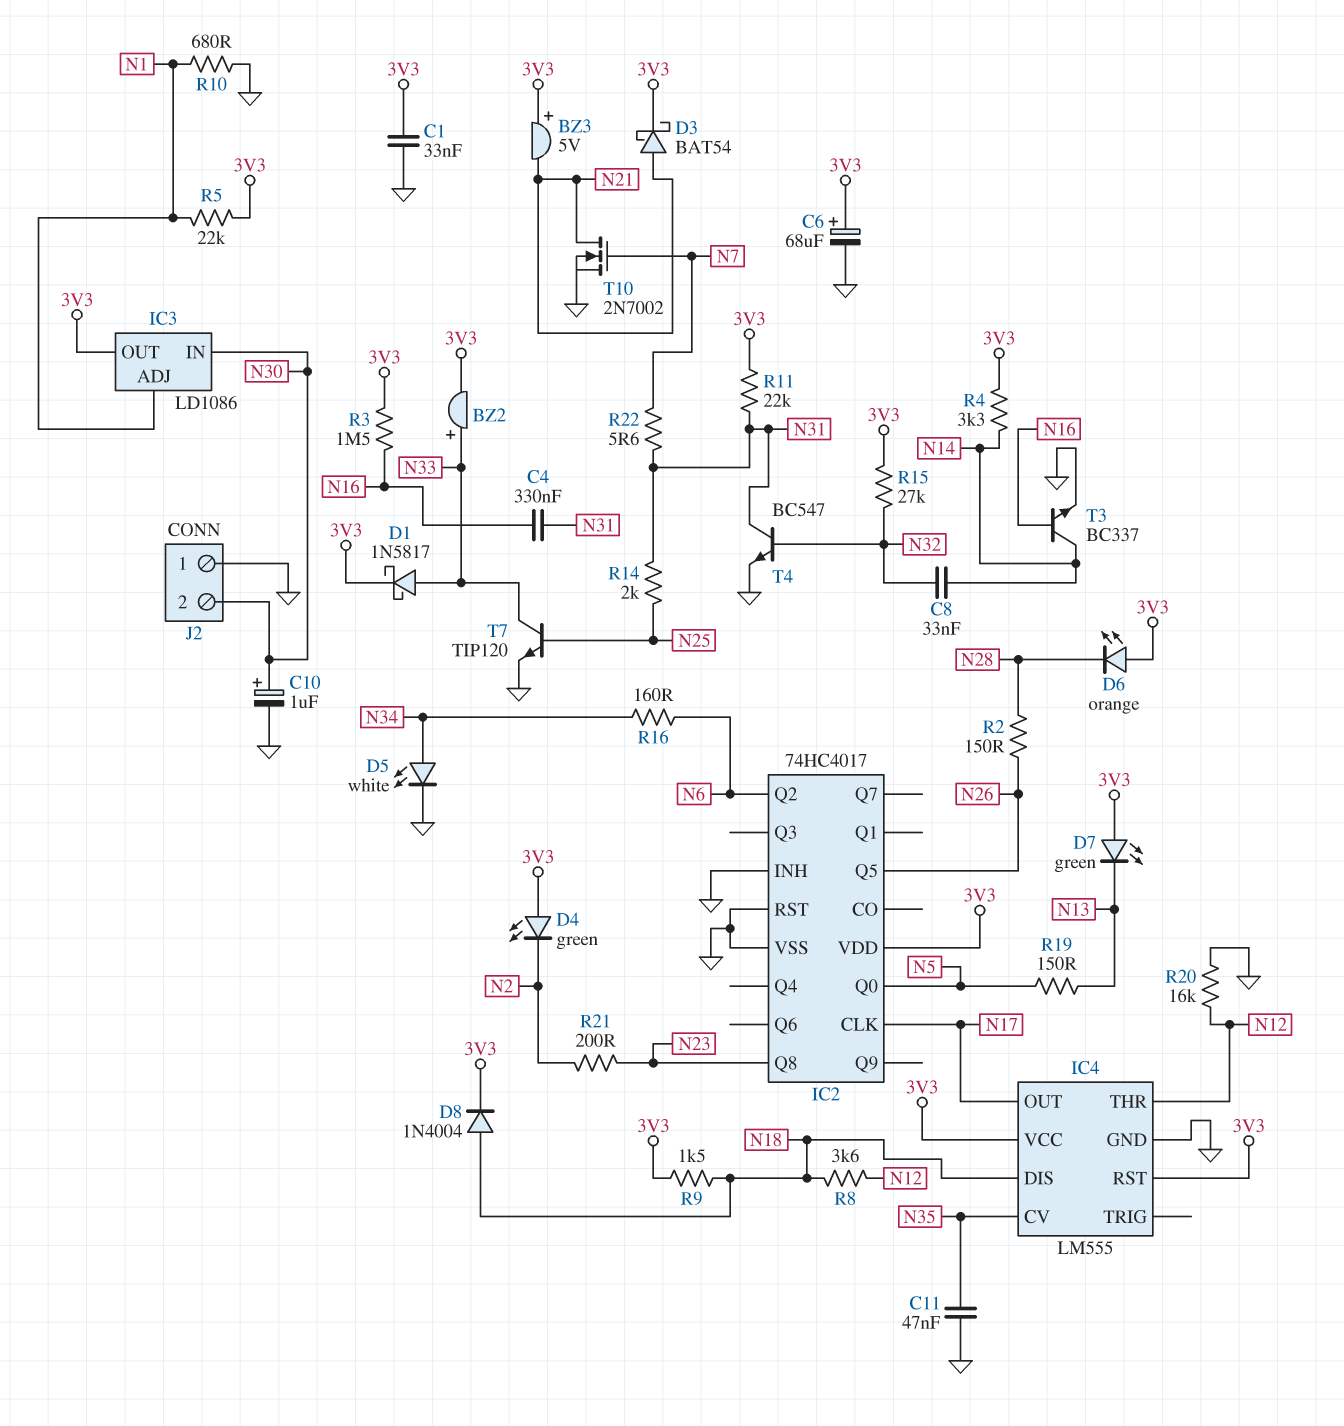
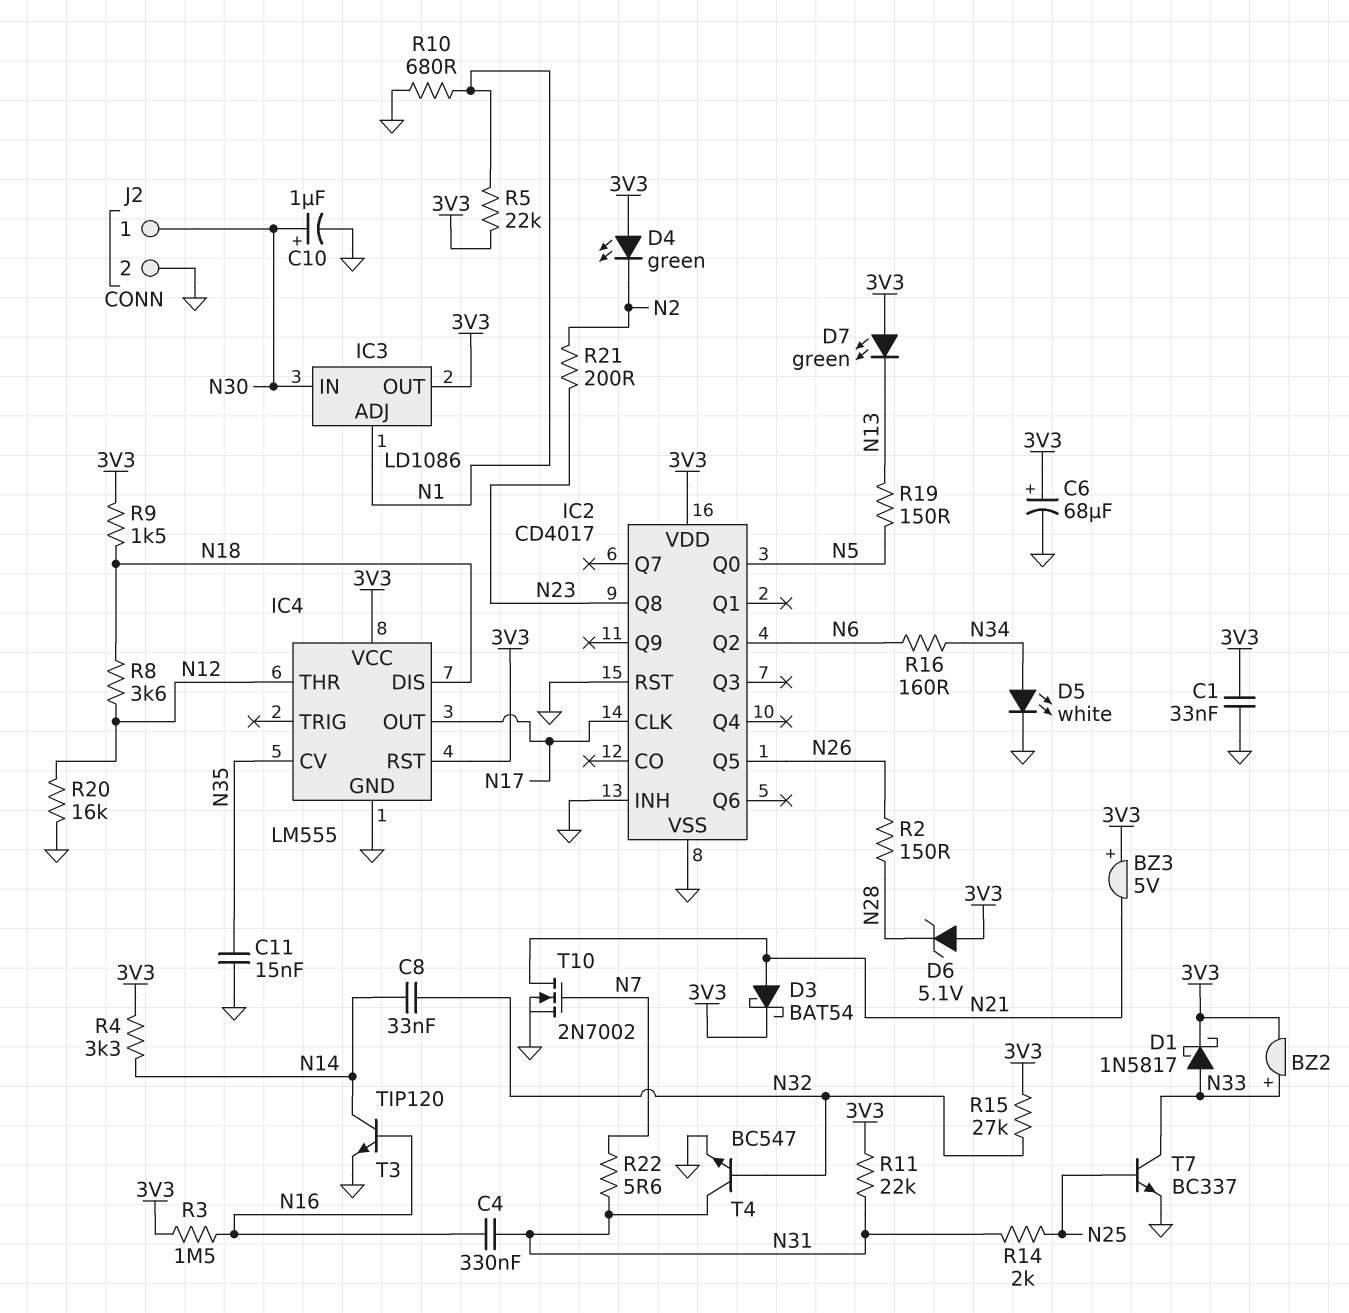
C11: 47nF (GND, N35) -> 15nF (GND, N35)
D6: LED orange (A 3V3, K N28) -> zener 5.1V (A 3V3, K N28)
D8: diode 1N4004 (A N18, K 3V3) -> none
IC2: 74HC4017 -> CD4017
J2 pin 1: GND -> N30
J2 pin 2: N30 -> GND
T3: NPN BC337 (B N16, C N14, E GND) -> NPN TIP120 (B N16, C N14, E GND)
T7: NPN TIP120 (B N25, C N33, E GND) -> NPN BC337 (B N25, C N33, E GND)

